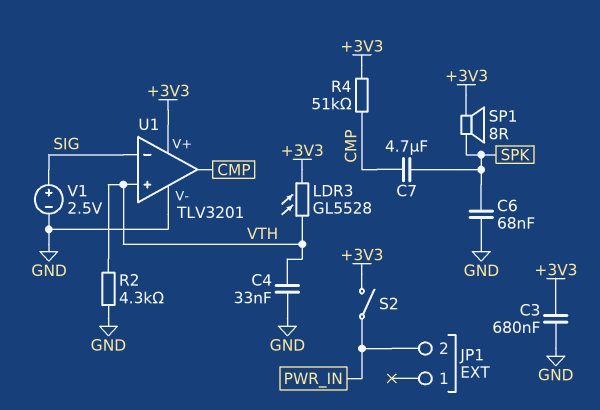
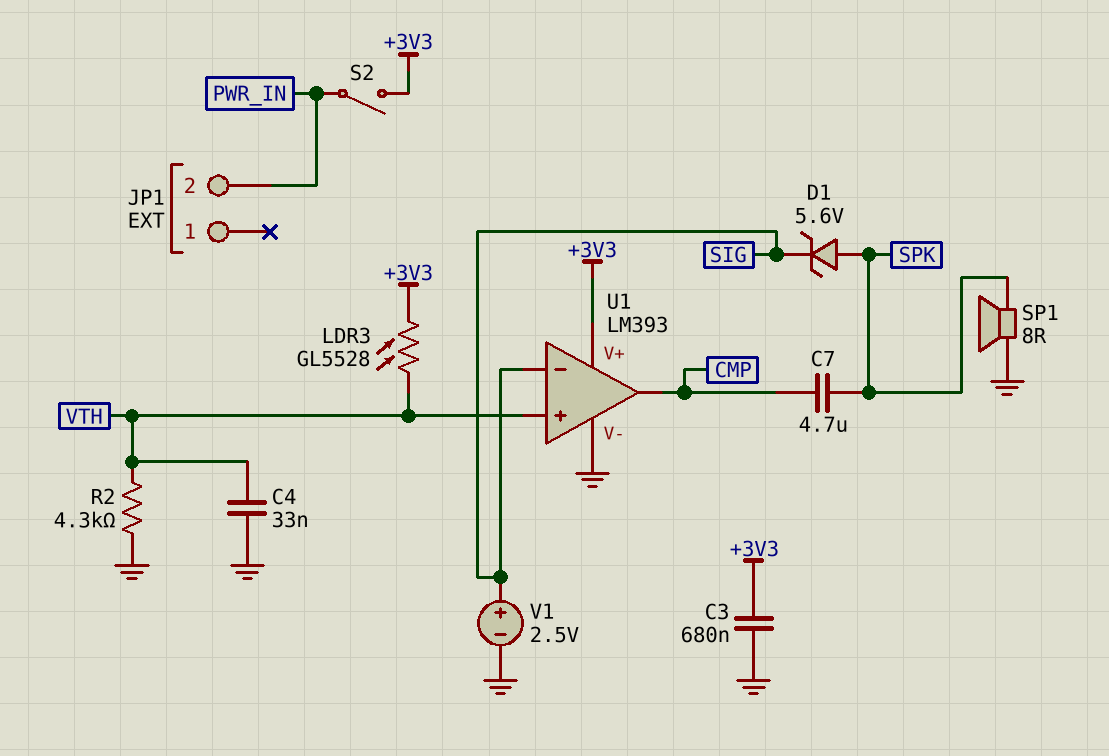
C6: 68nF (GND, SPK) -> none
D1: none -> zener 5.6V (A SPK, K SIG)
R4: 51k (+3V3, CMP) -> none
SP1: speaker 8R (+3V3, SPK) -> speaker 8R (GND, SPK)
U1: TLV3201 -> LM393

